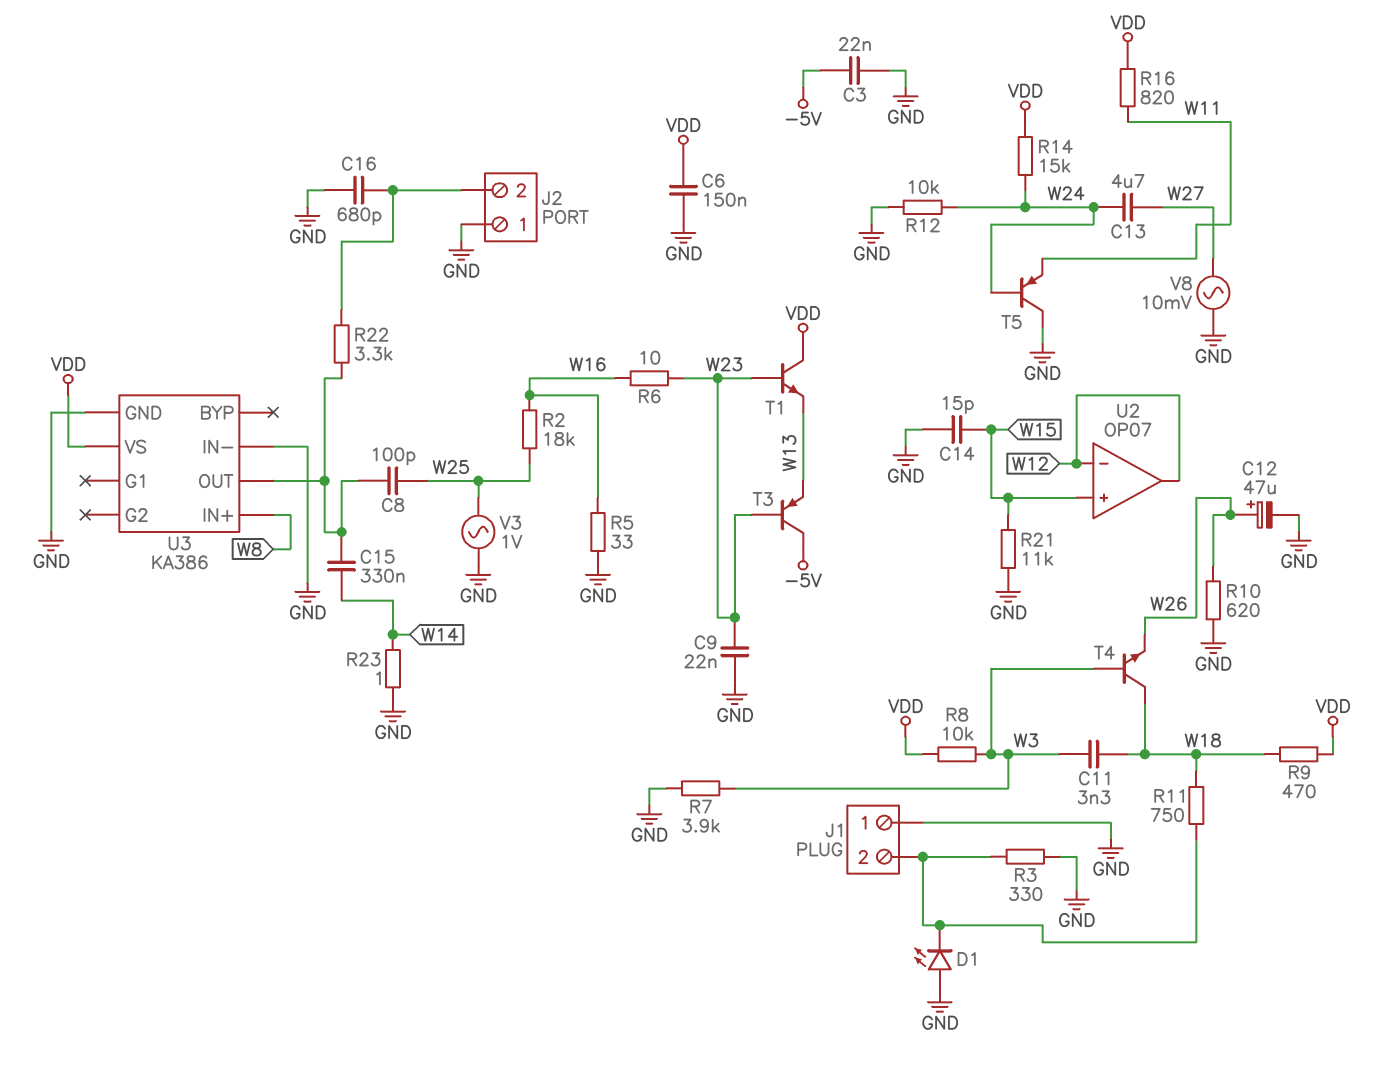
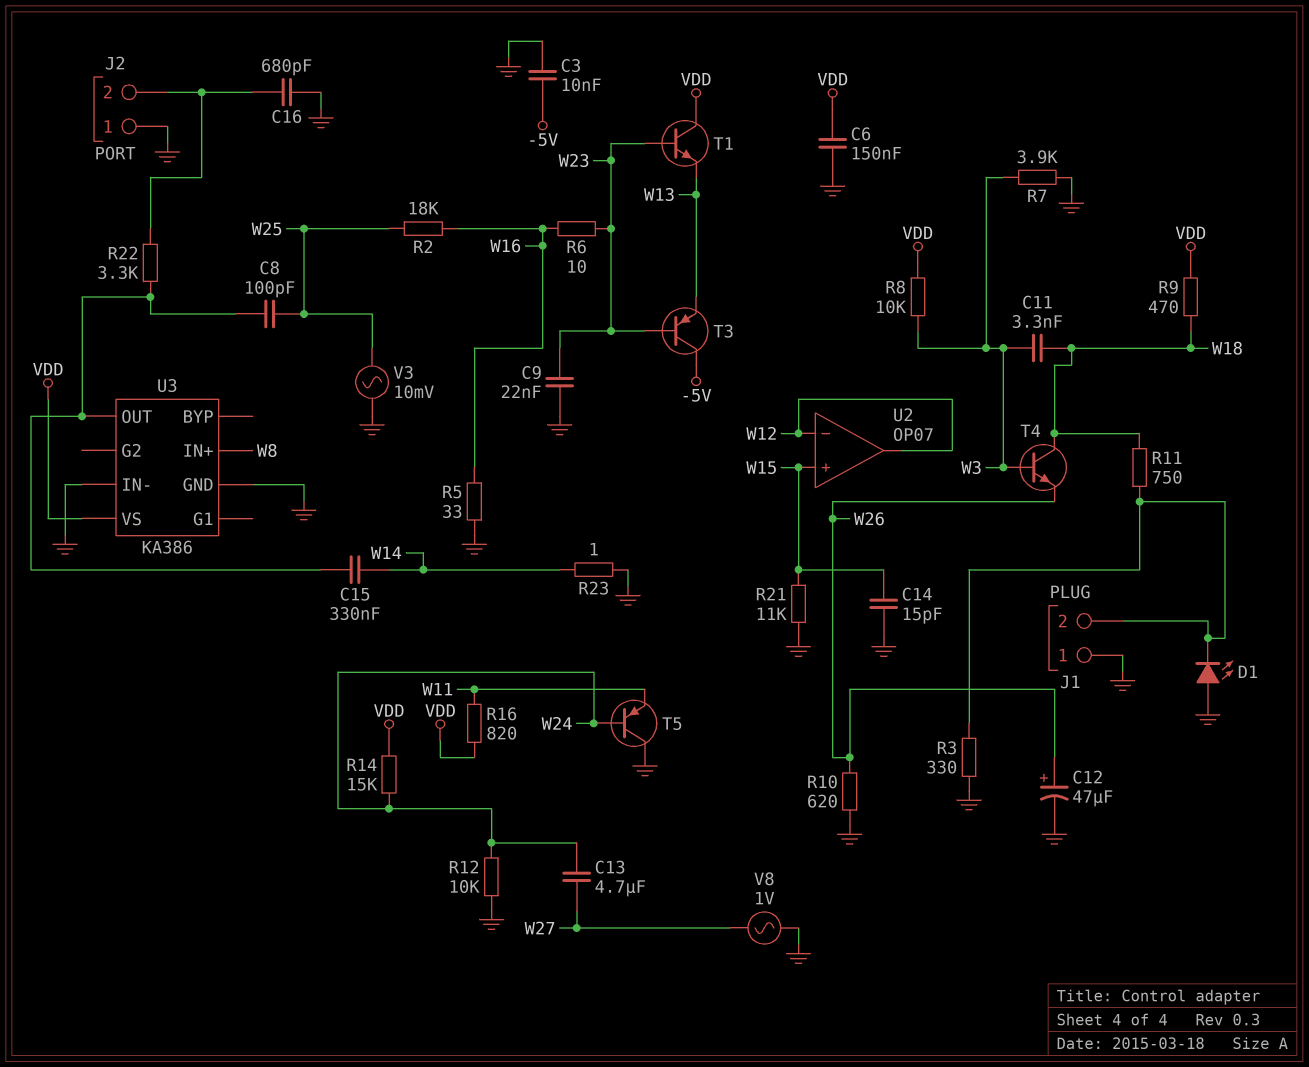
C3: 22nF (-5V, GND) -> 10nF (-5V, GND)
V3: AC 1V (GND, W25) -> AC 10mV (GND, W25)
V8: AC 10mV (GND, W27) -> AC 1V (GND, W27)

